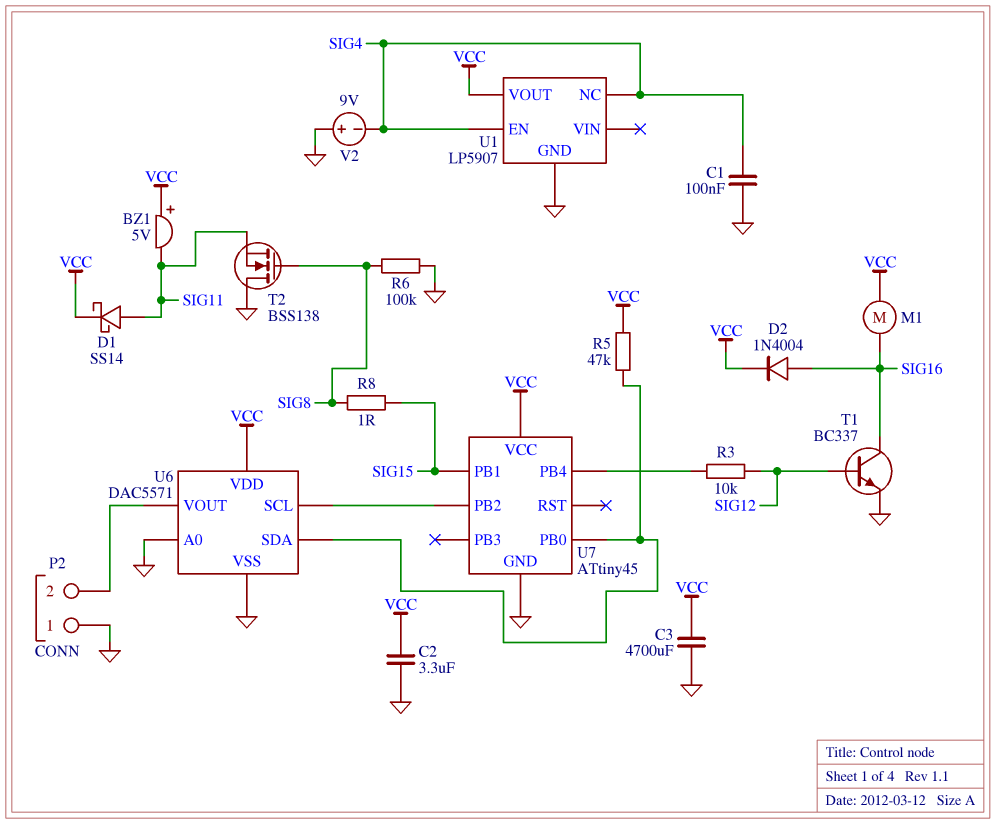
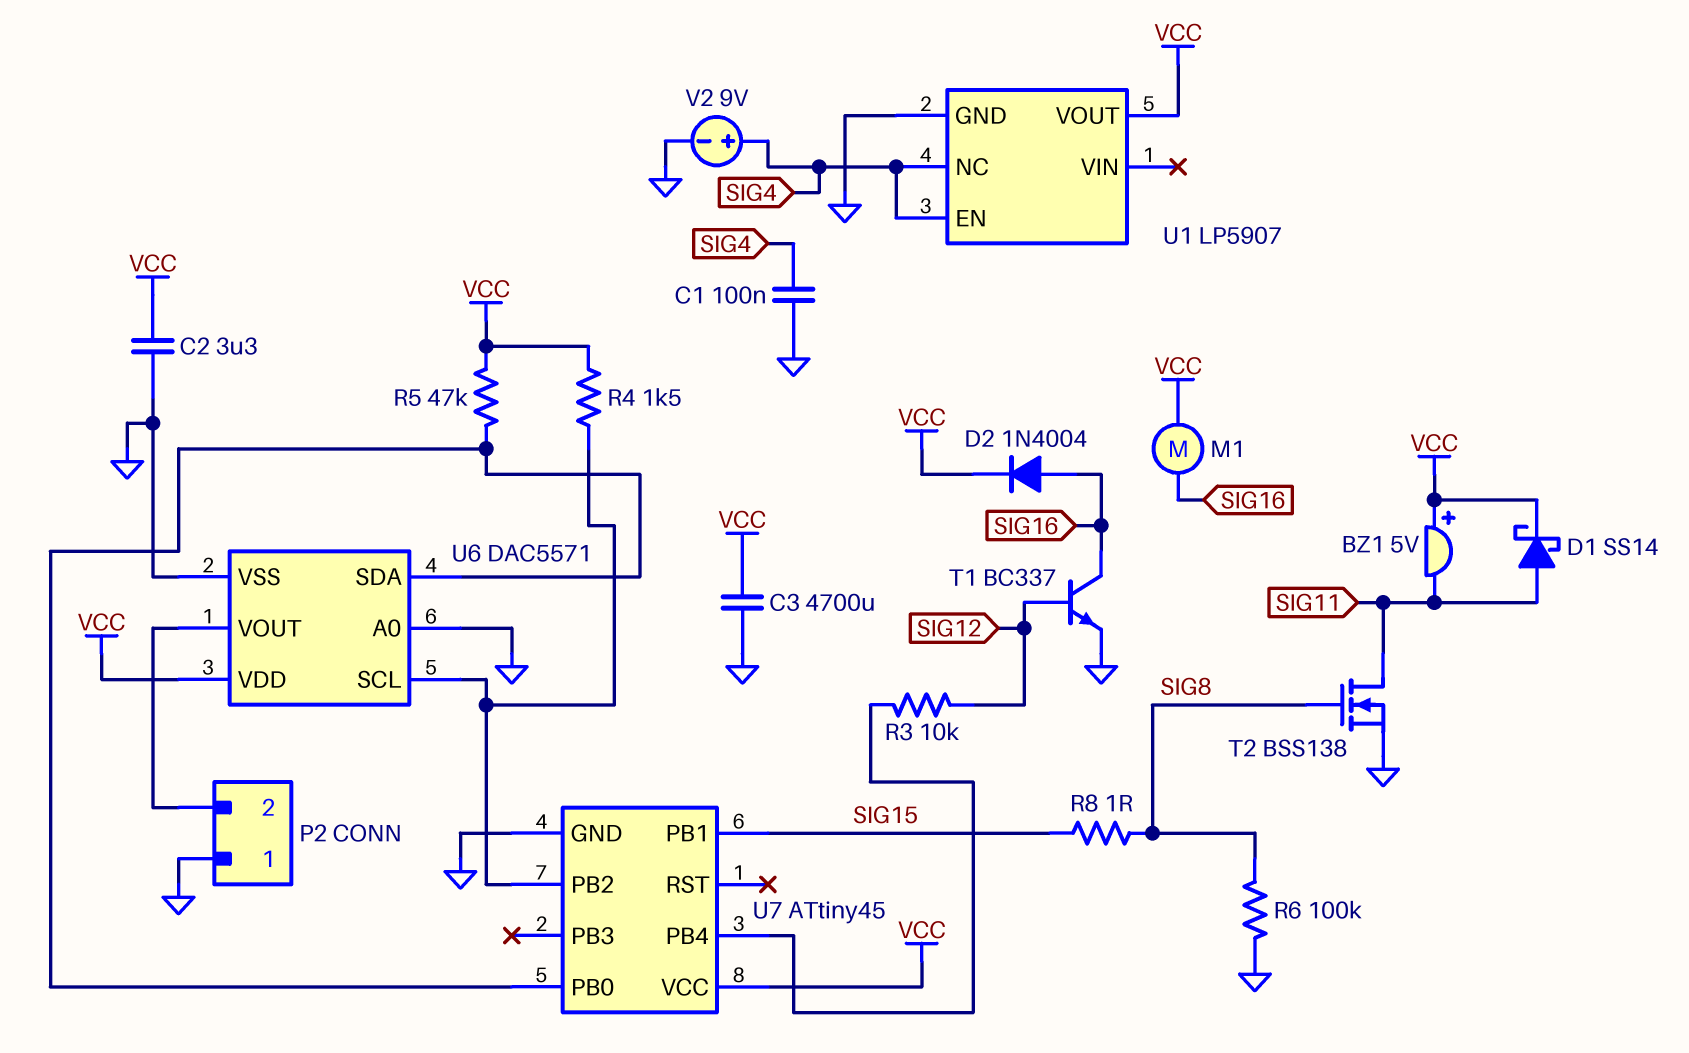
R4: none -> 1.5k (U6/SCL, VCC)
T2: NMOS BSS138 (G SIG8, D GND, S SIG11) -> NMOS BSS138 (G SIG8, D SIG11, S GND)
V2: 9V (plus GND, minus SIG4) -> 9V (plus SIG4, minus GND)

